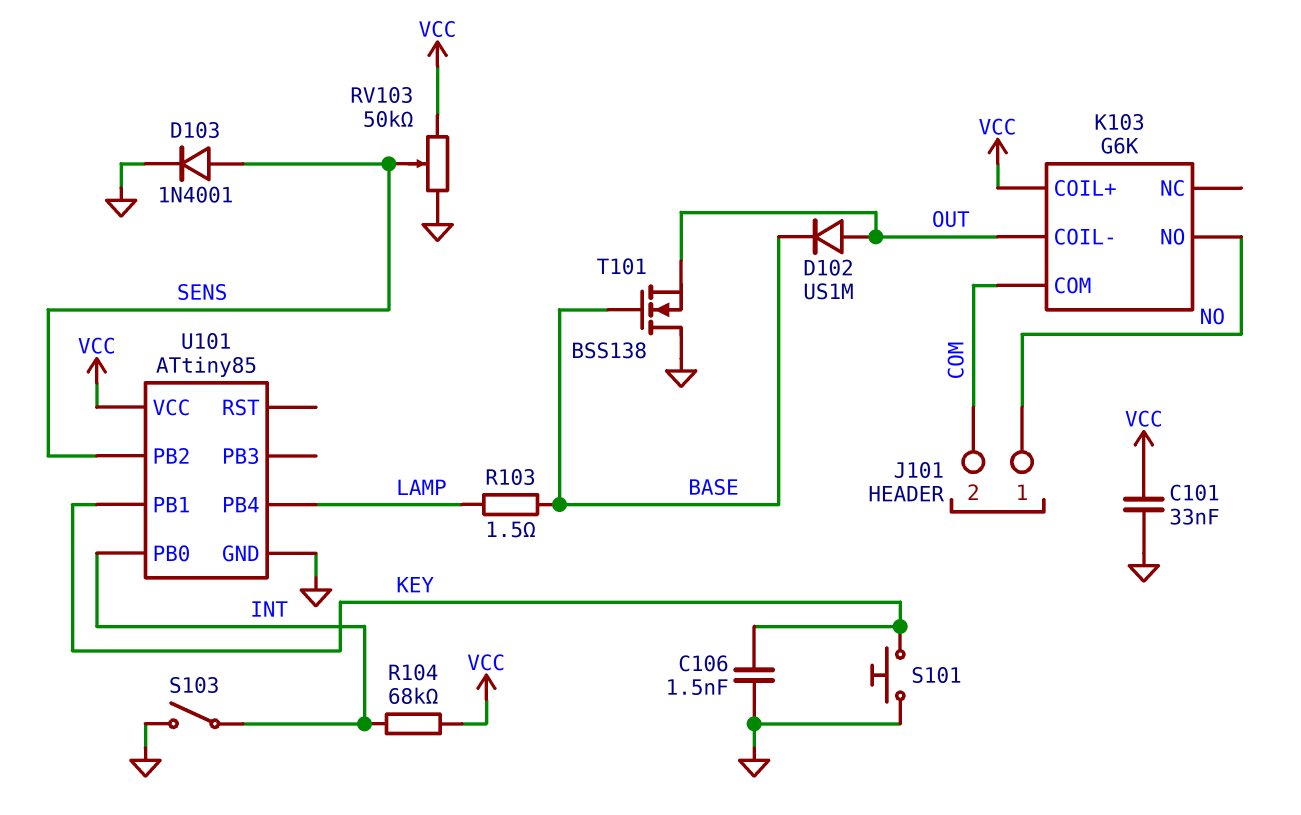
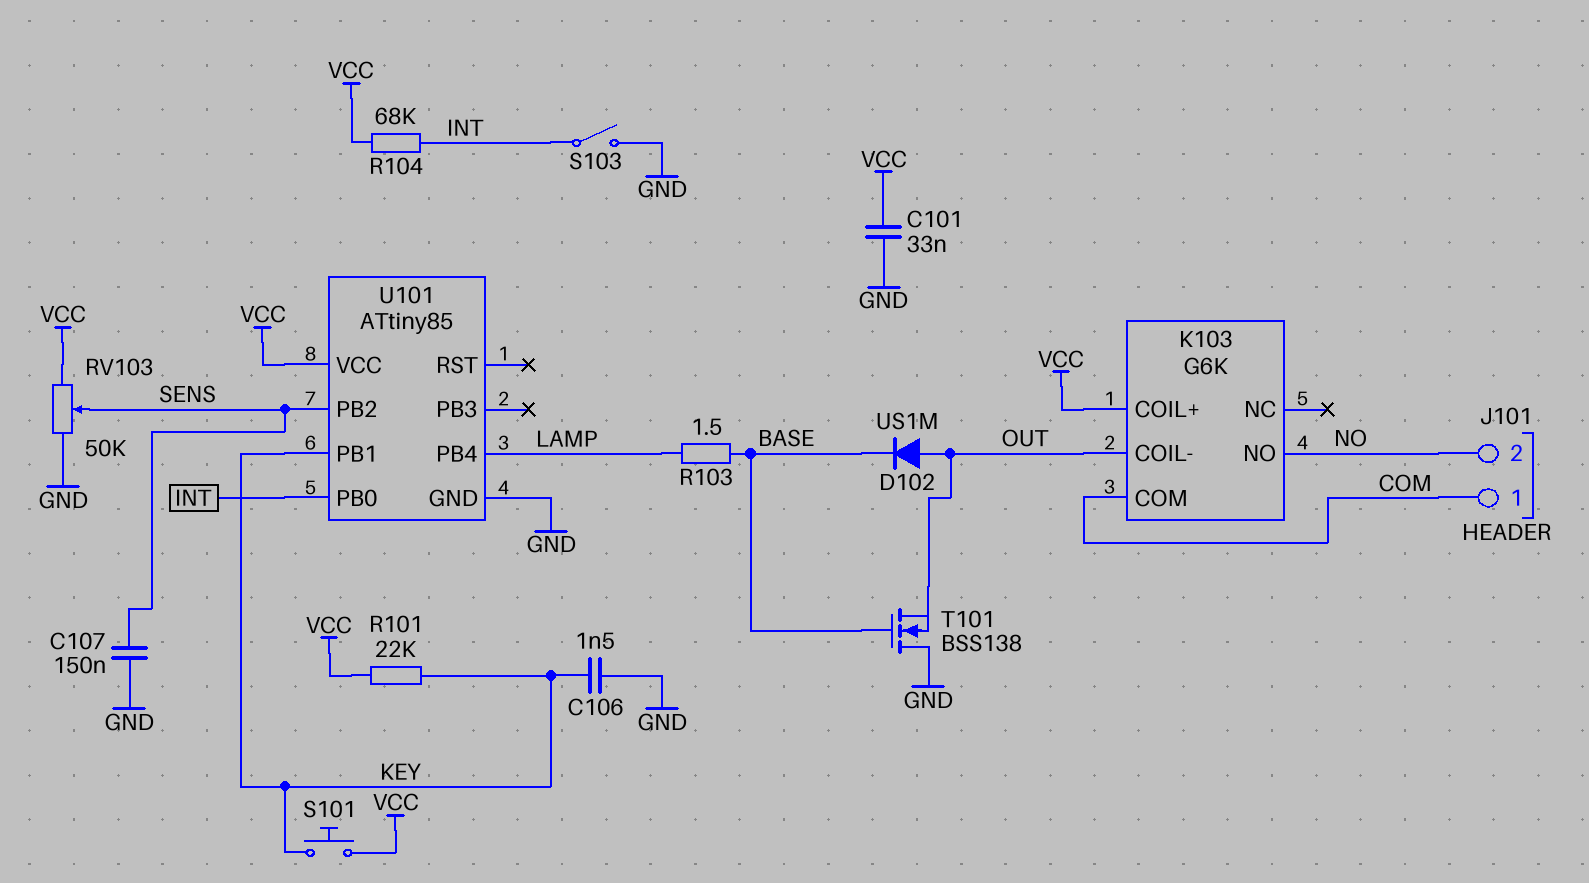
C107: none -> 150nF (GND, SENS)
D103: diode 1N4001 (A SENS, K GND) -> none
J101 pin 1: NO -> COM
J101 pin 2: COM -> NO
R101: none -> 22k (KEY, VCC)
S101: button (GND, KEY) -> button (KEY, VCC)

